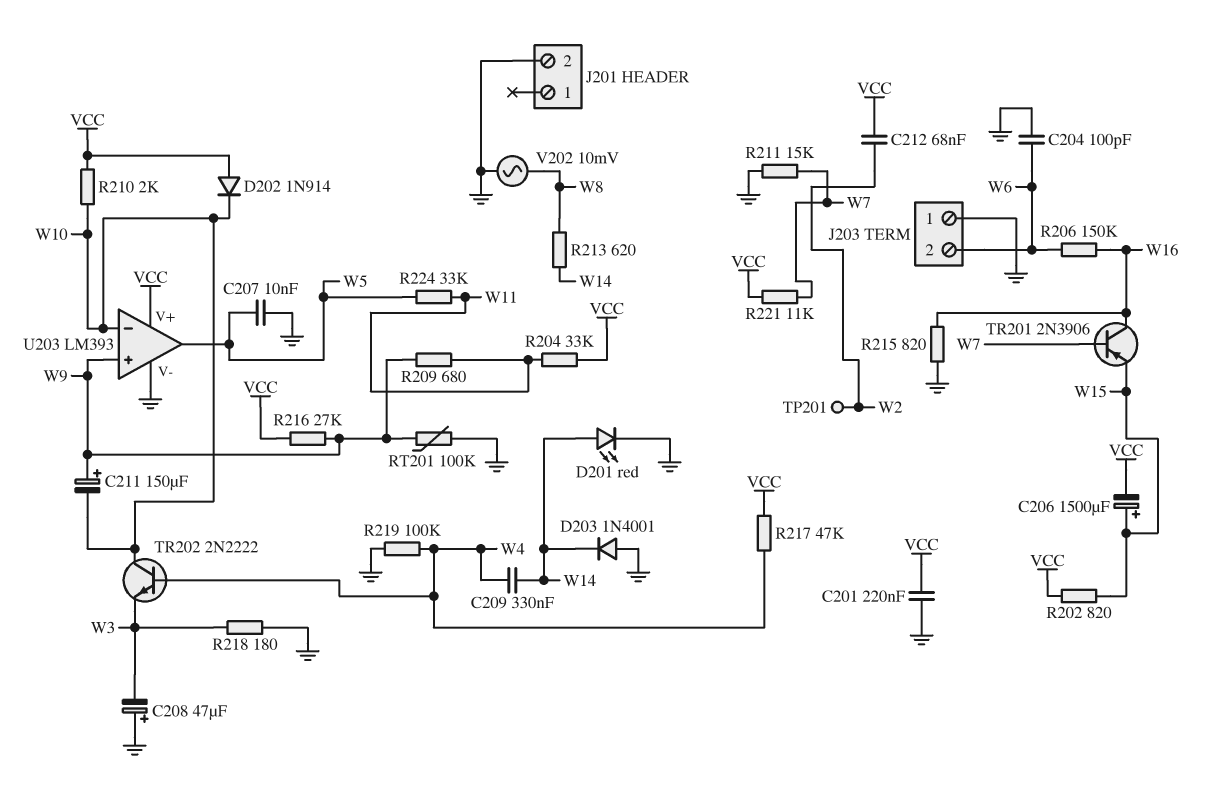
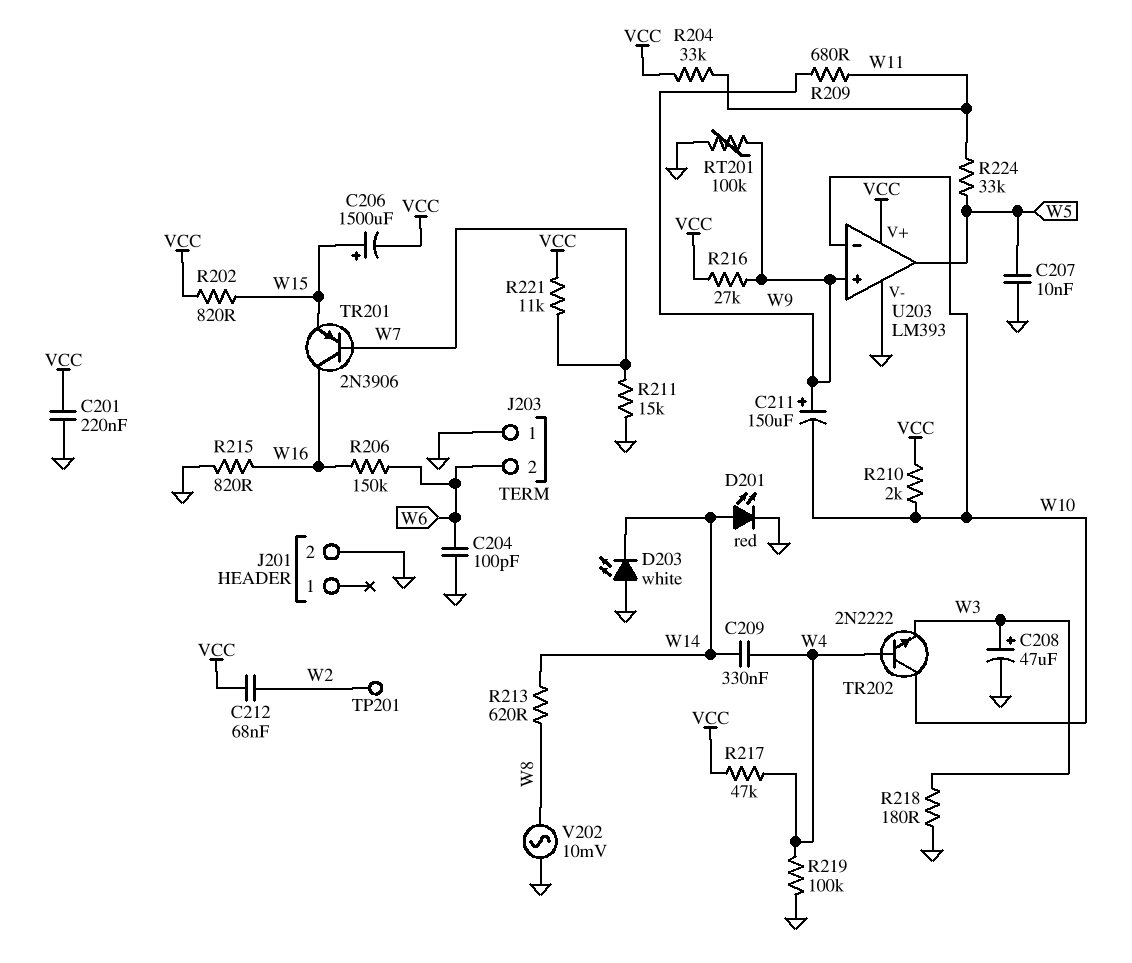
C208: 47uF (plus GND, minus W3) -> 47uF (plus W3, minus GND)
D202: diode 1N914 (A VCC, K W10) -> none
D203: diode 1N4001 (A GND, K W14) -> LED white (A GND, K W14)

